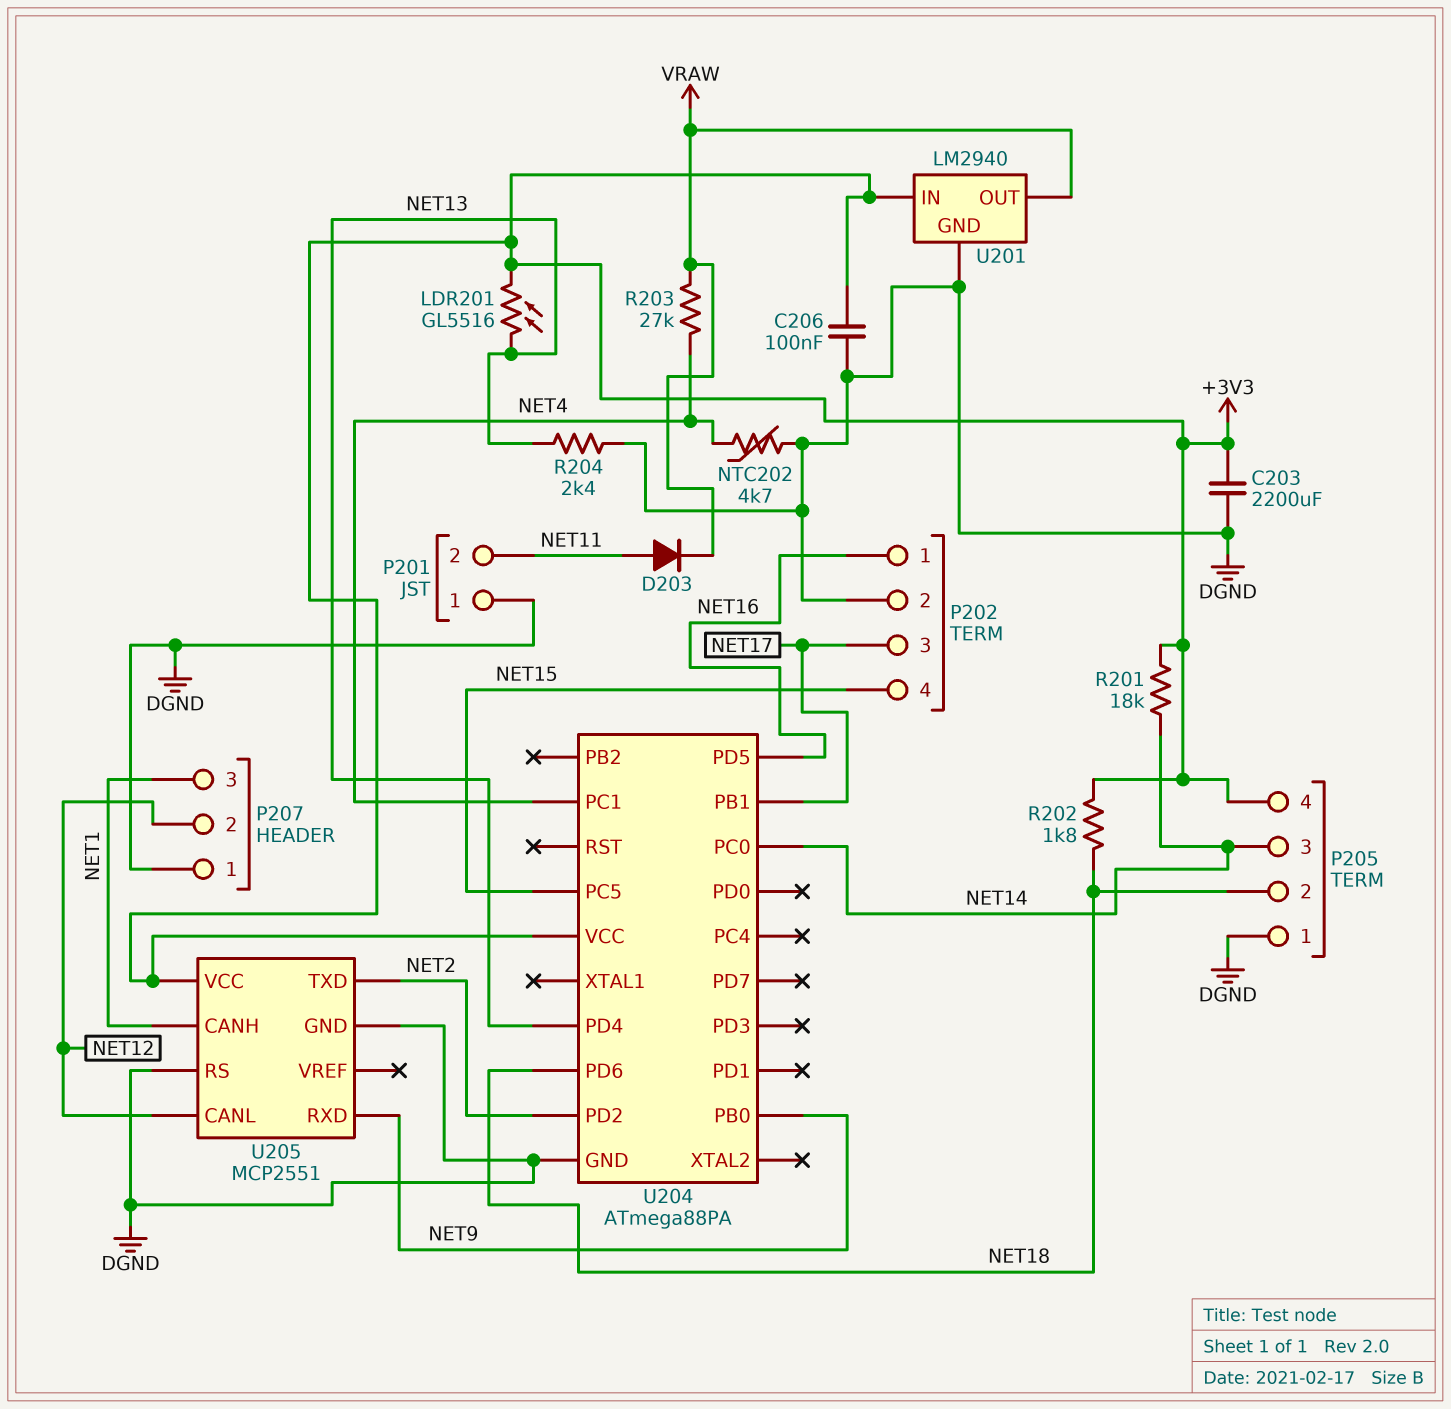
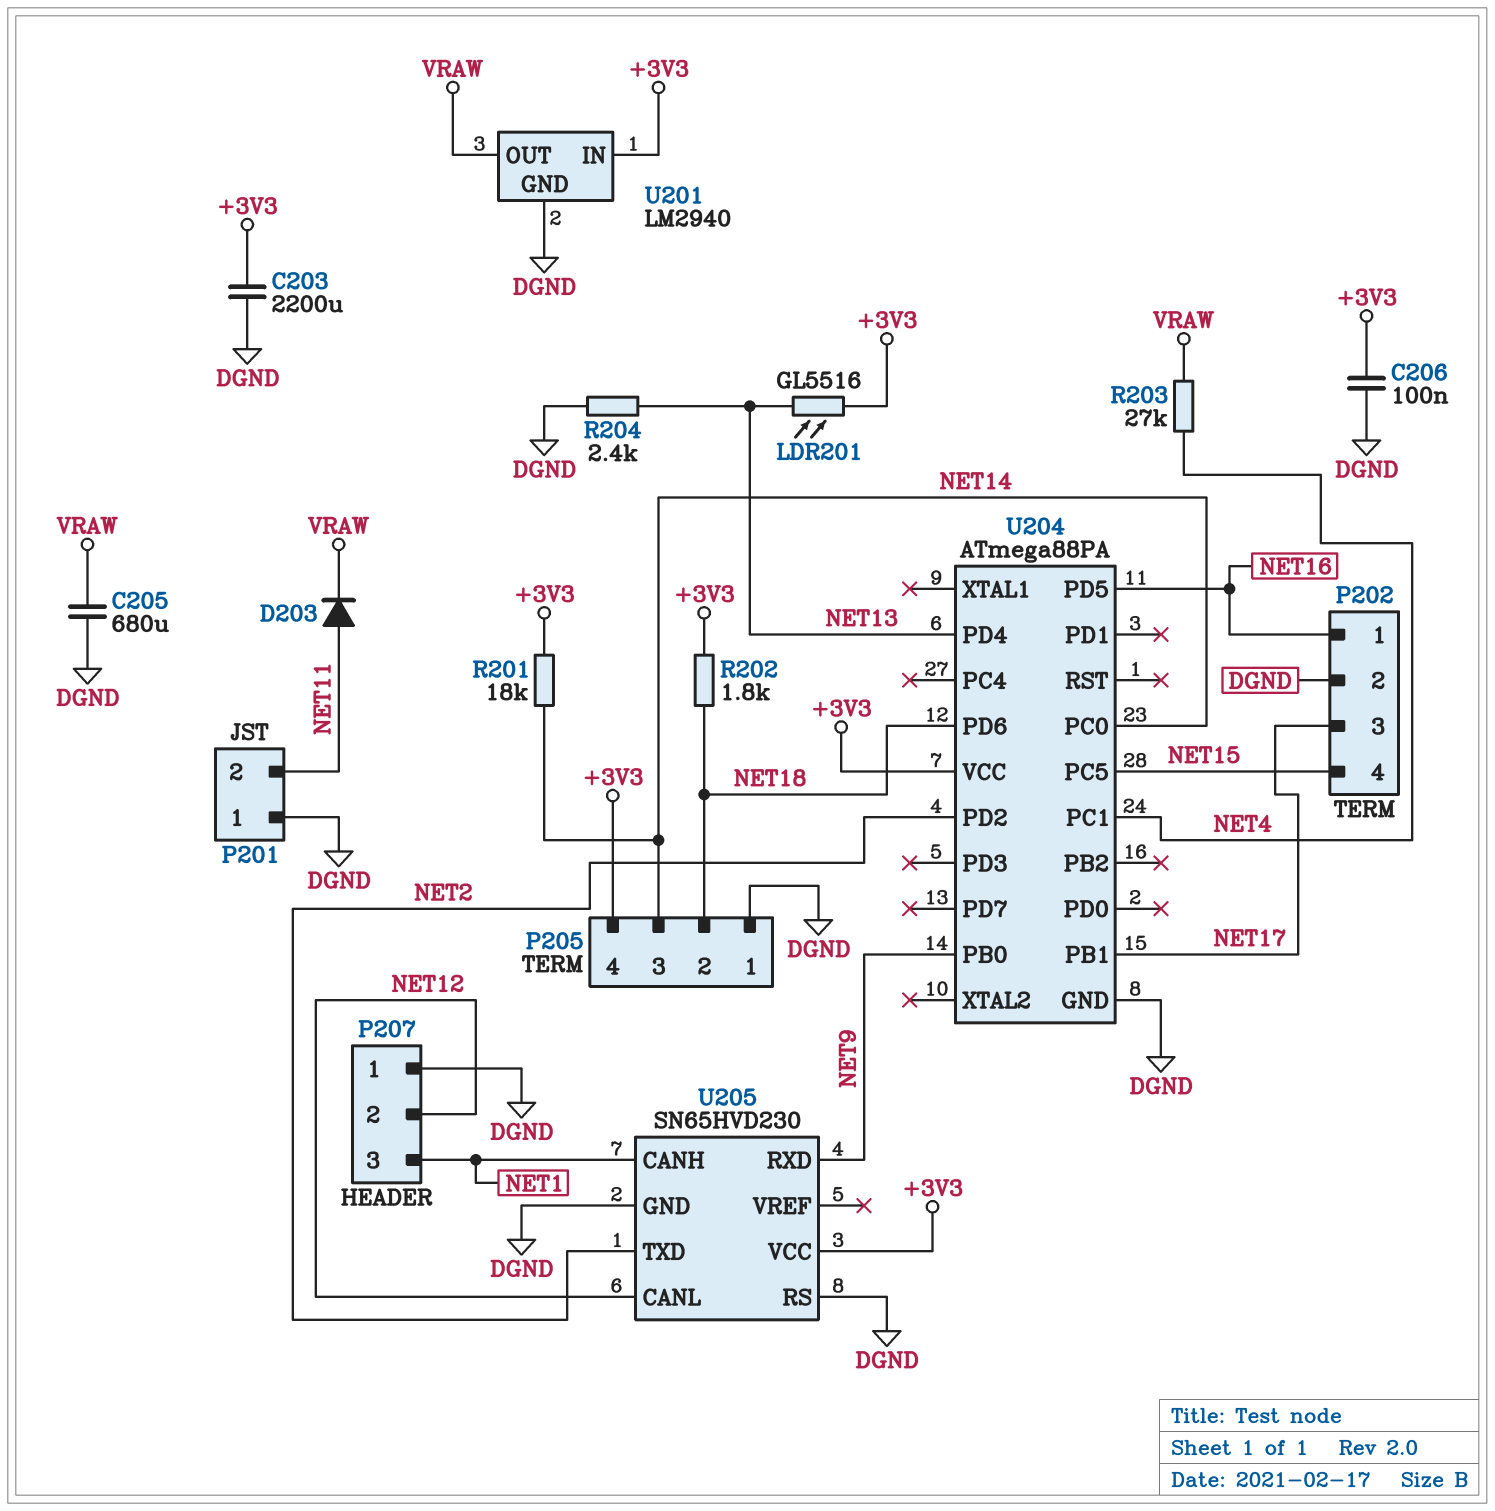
C205: none -> 680uF (DGND, VRAW)
NTC202: 4.7k (DGND, NET4) -> none
U205: MCP2551 -> SN65HVD230

